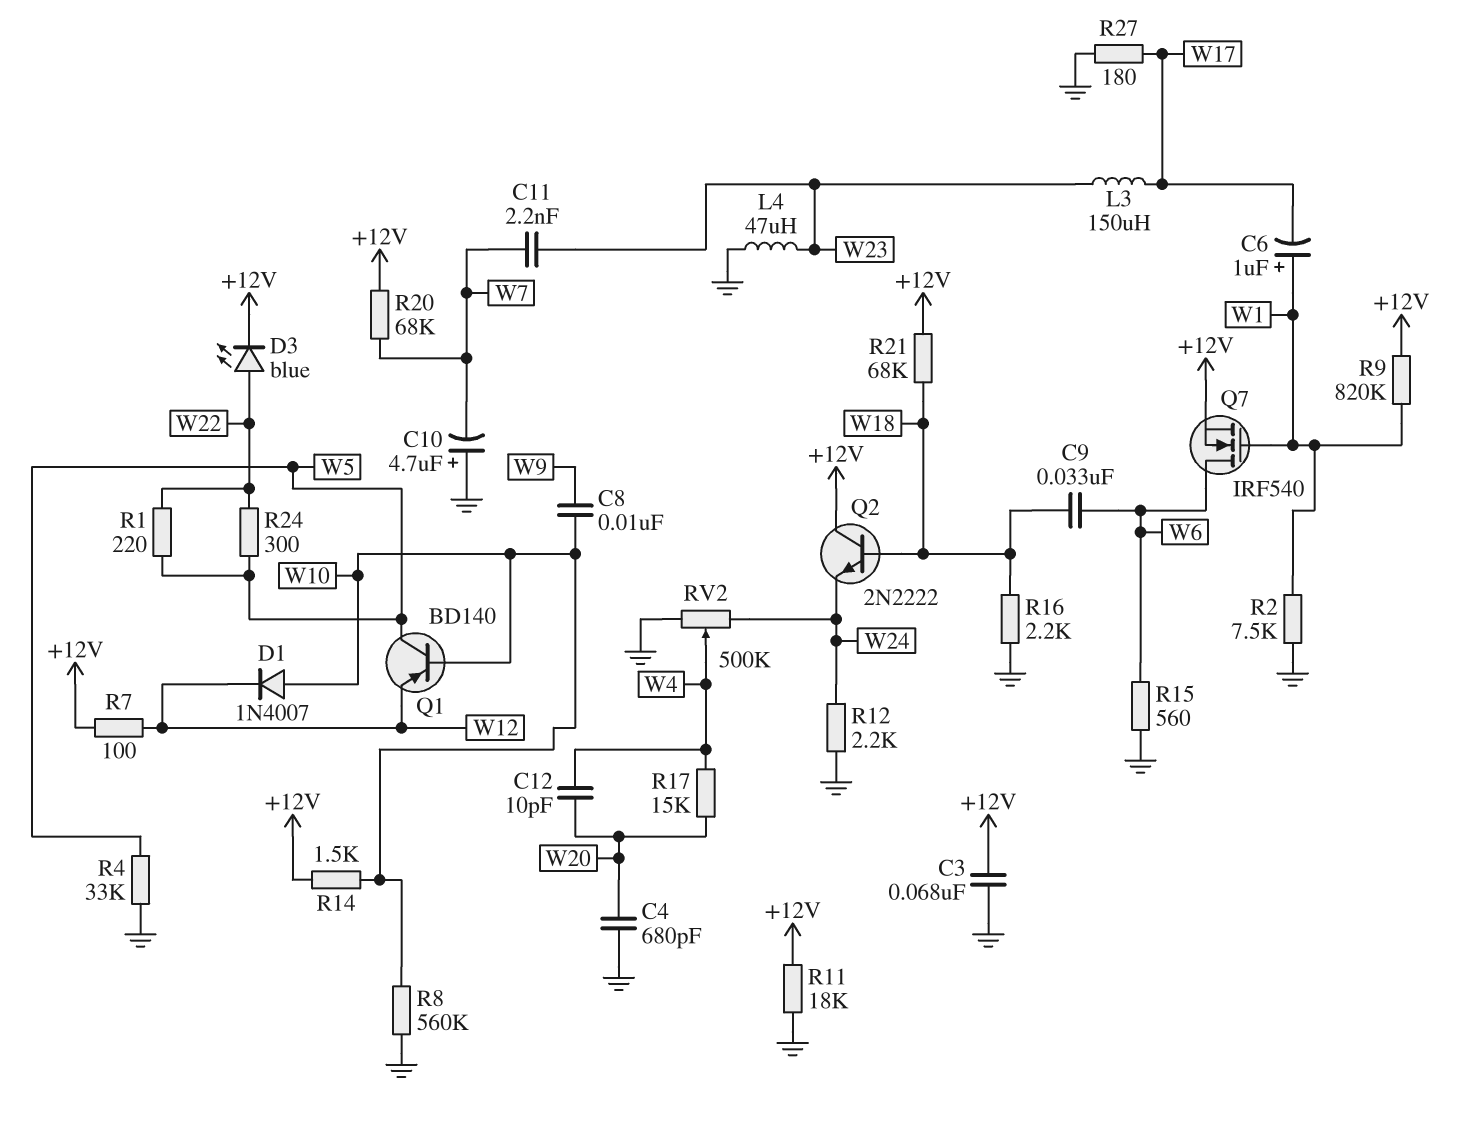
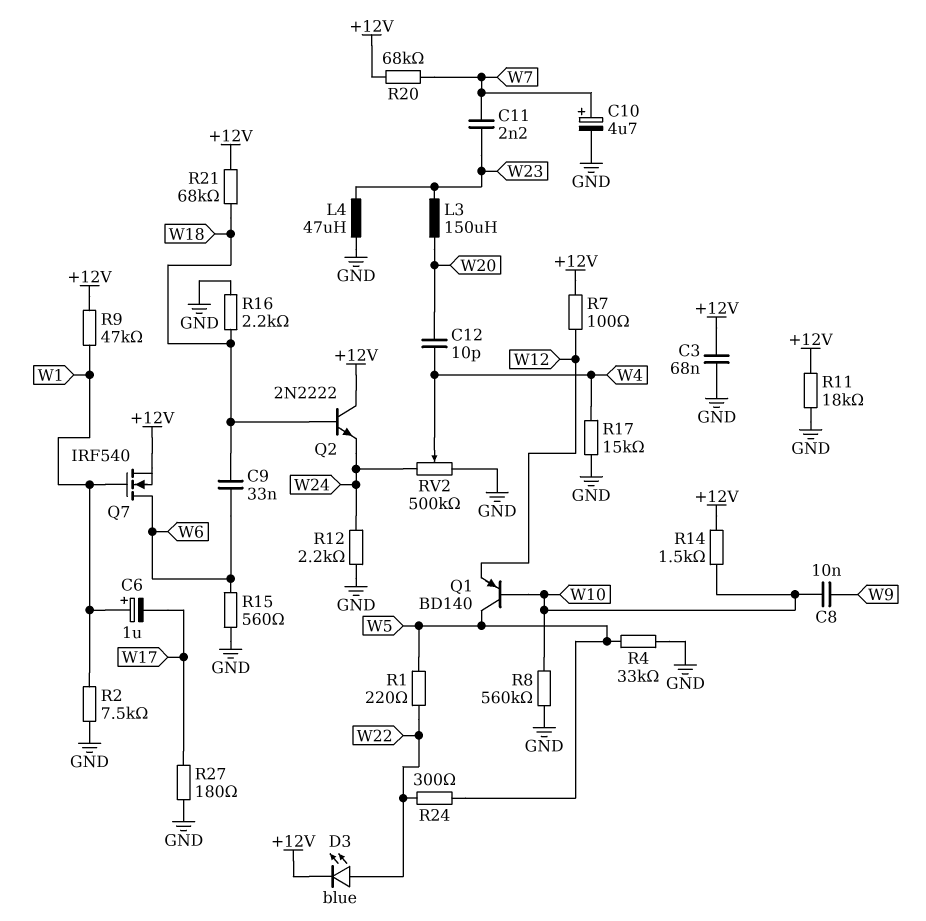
C4: 680pF (GND, W20) -> none
C10: 4.7uF (plus GND, minus W7) -> 4.7uF (plus W7, minus GND)
D1: diode 1N4007 (A W10, K W12) -> none
L3: 150uH (W17, W23) -> 150uH (W20, W23)
R9: 820k (+12V, W1) -> 47k (+12V, W1)
R17: 15k (W4, W20) -> 15k (GND, W4)

